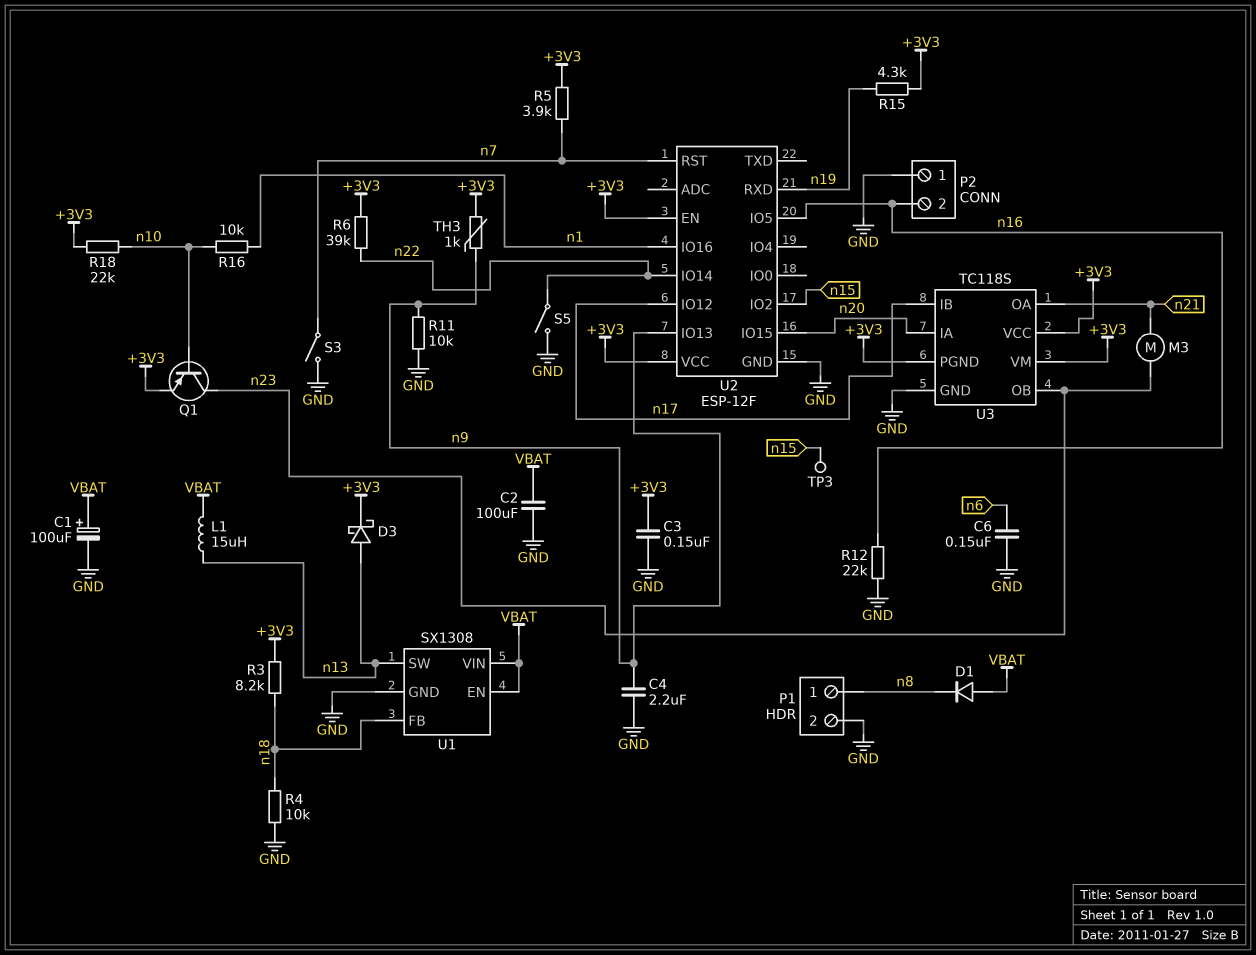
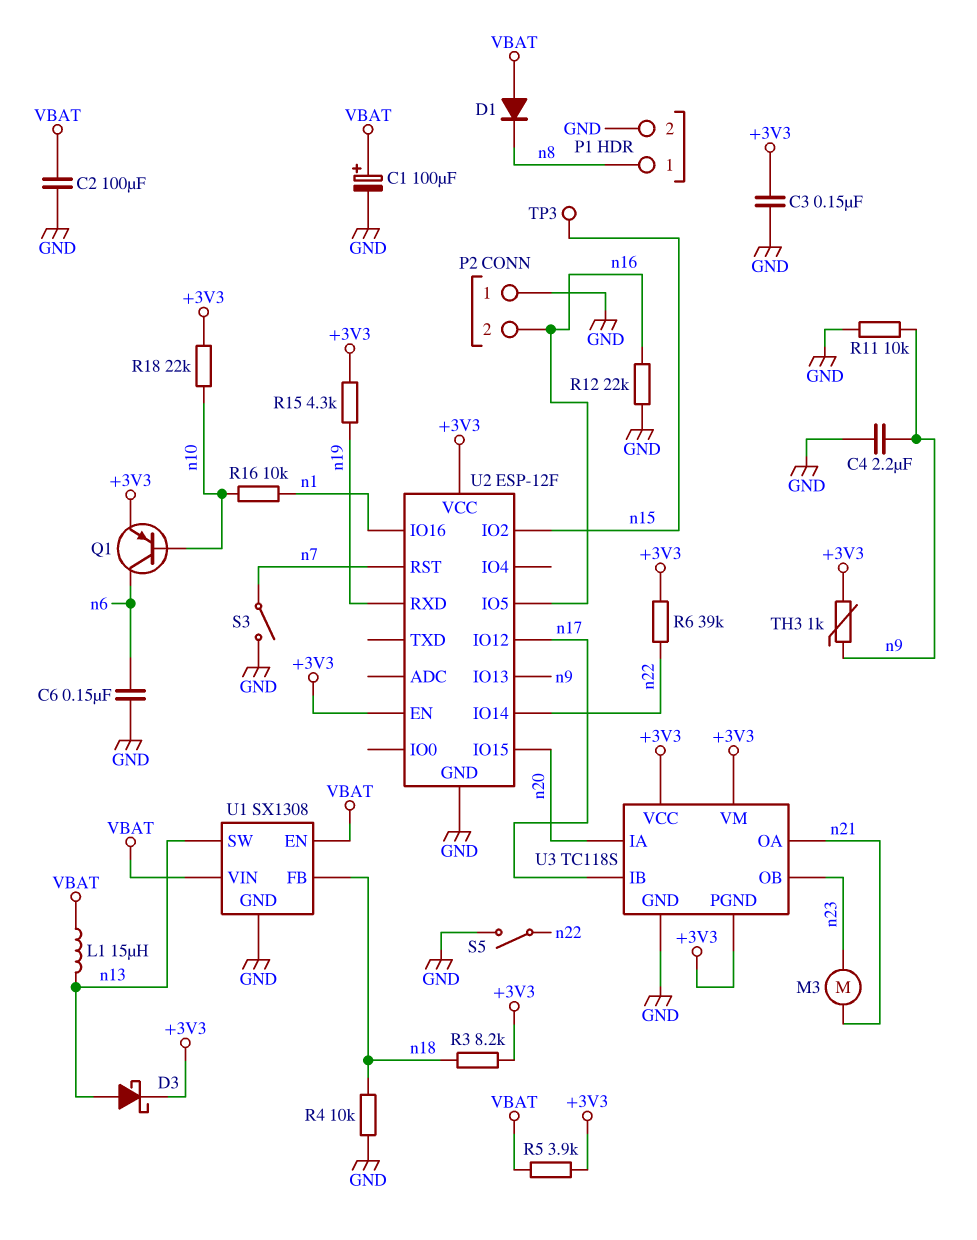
Q1: PNP (B n10, C n23, E +3V3) -> PNP (B n10, C n6, E +3V3)
R5: 3.9k (+3V3, n7) -> 3.9k (+3V3, VBAT)

